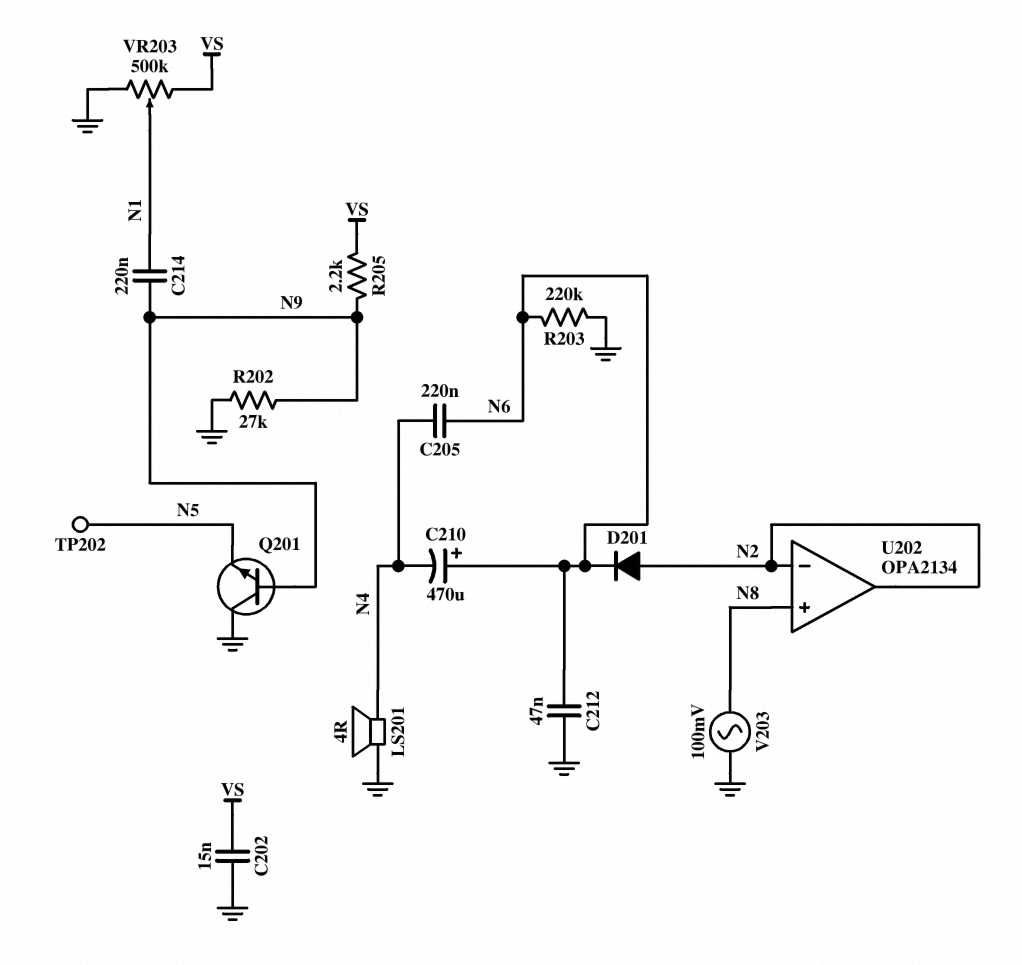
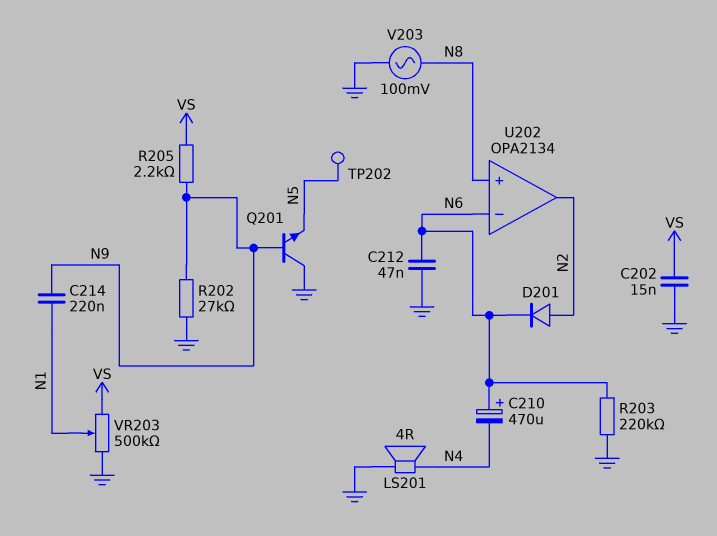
C205: 220nF (N4, N6) -> none
U202 pin in-: N2 -> N6

